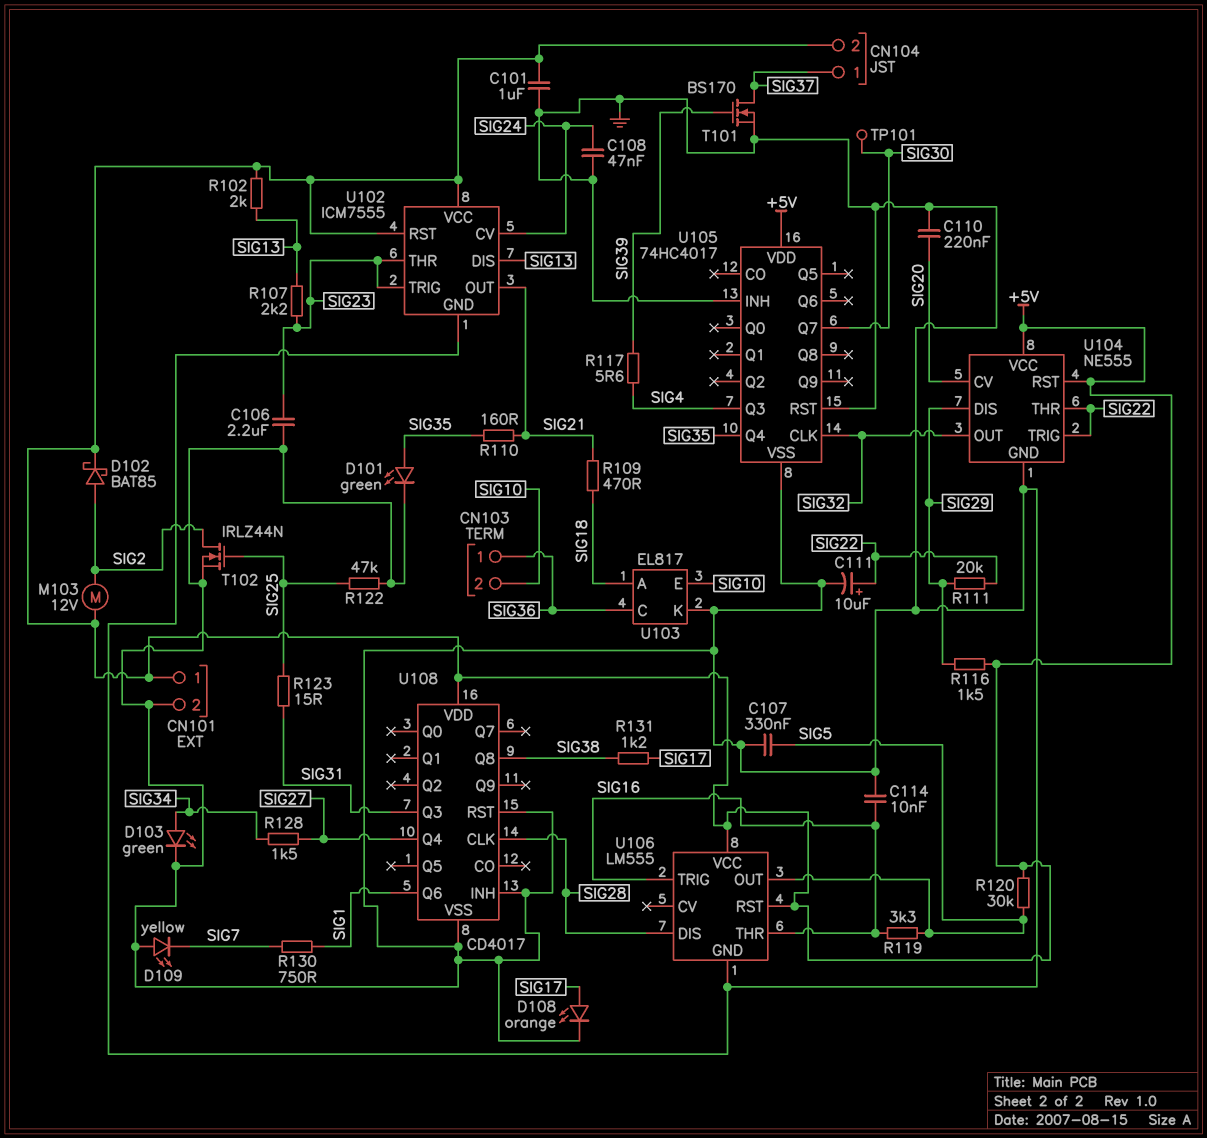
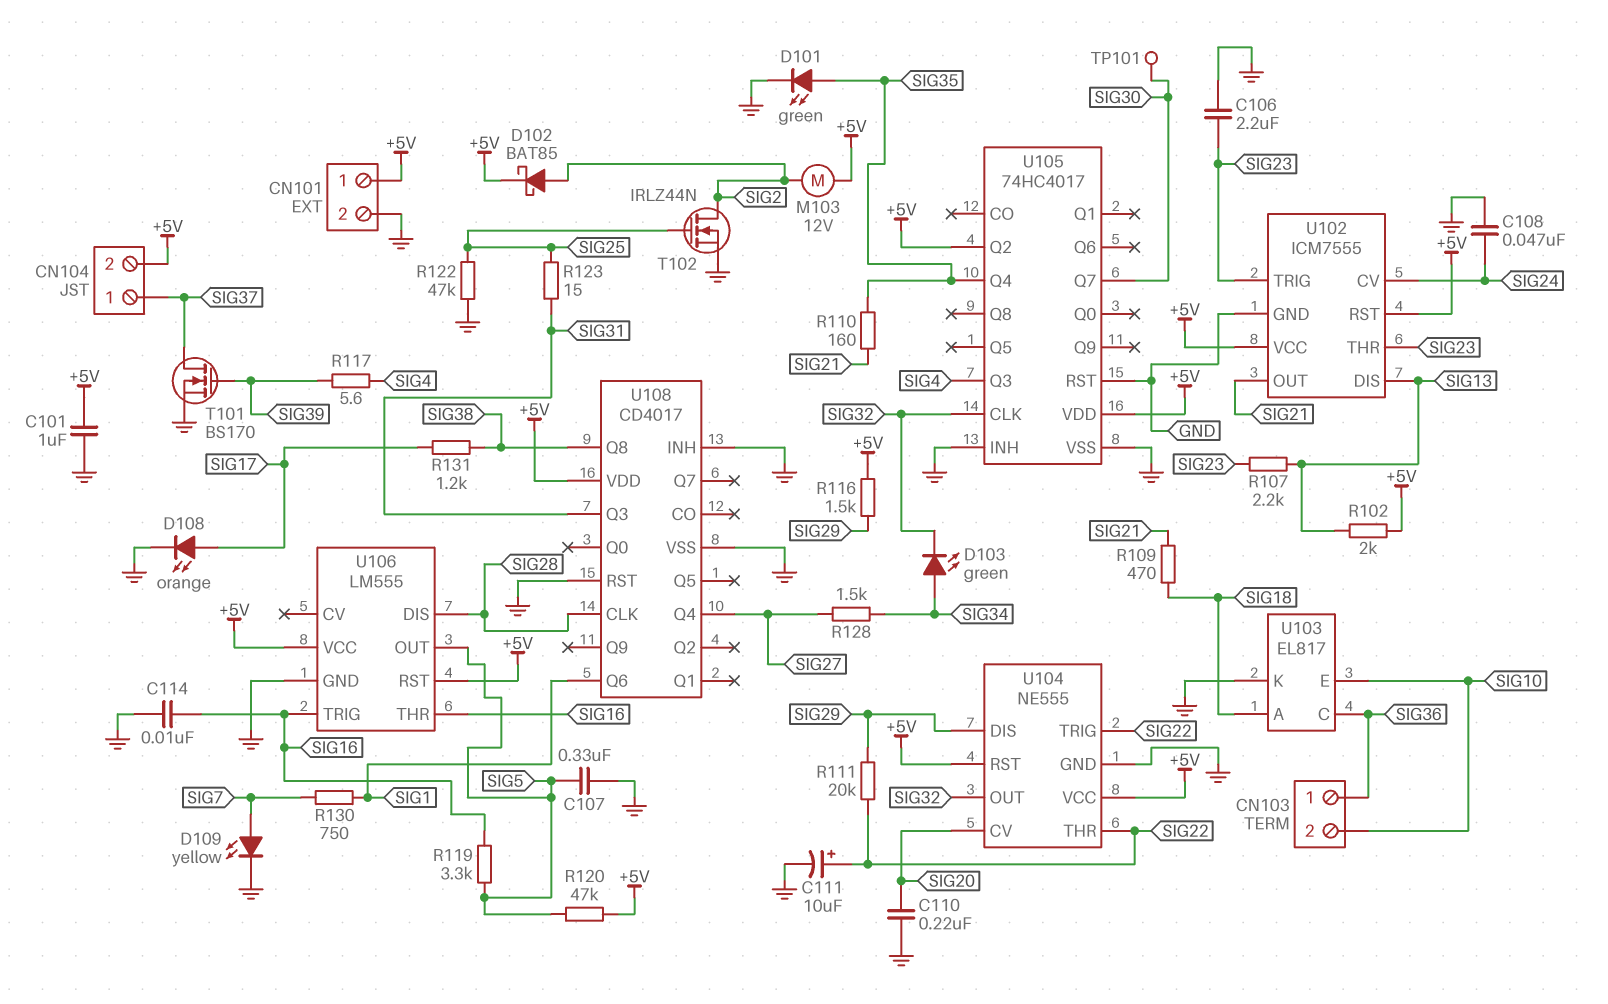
D103: LED green (A SIG34, K GND) -> LED green (A SIG34, K SIG32)
D109: LED yellow (A GND, K SIG7) -> LED yellow (A SIG7, K GND)
R120: 30k (+5V, SIG5) -> 47k (+5V, SIG5)
U105 pin Q2: none -> +5V

